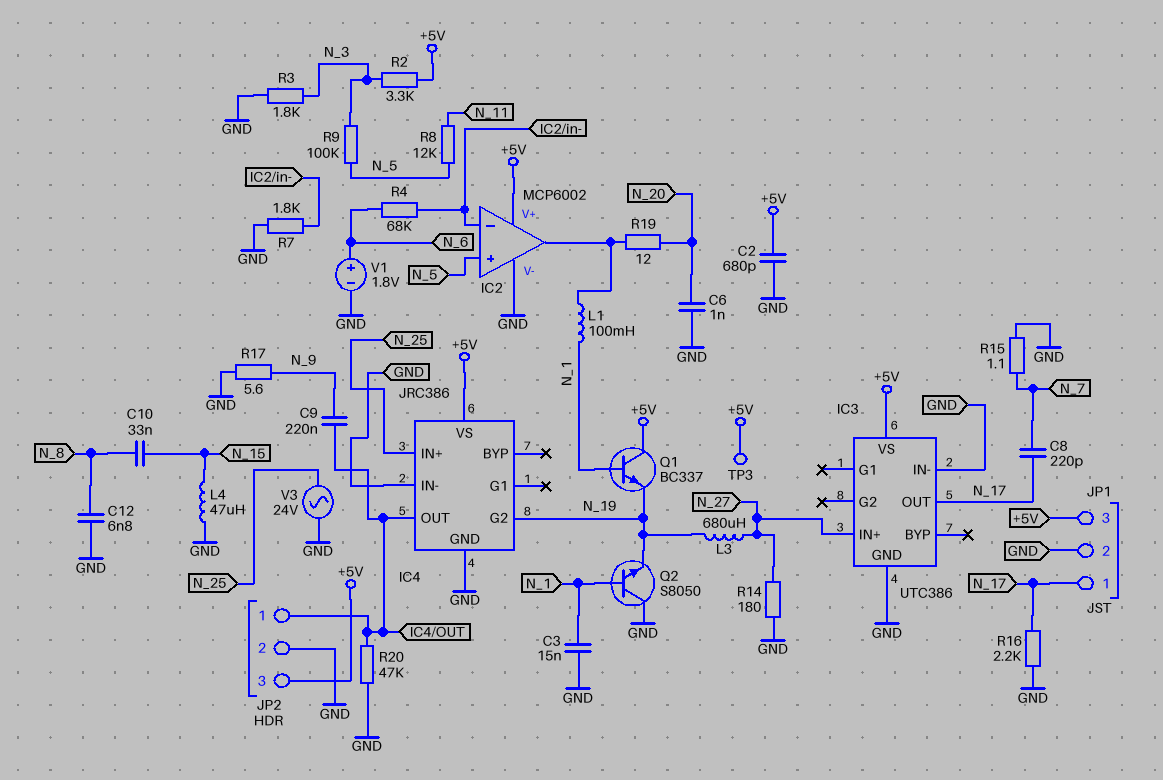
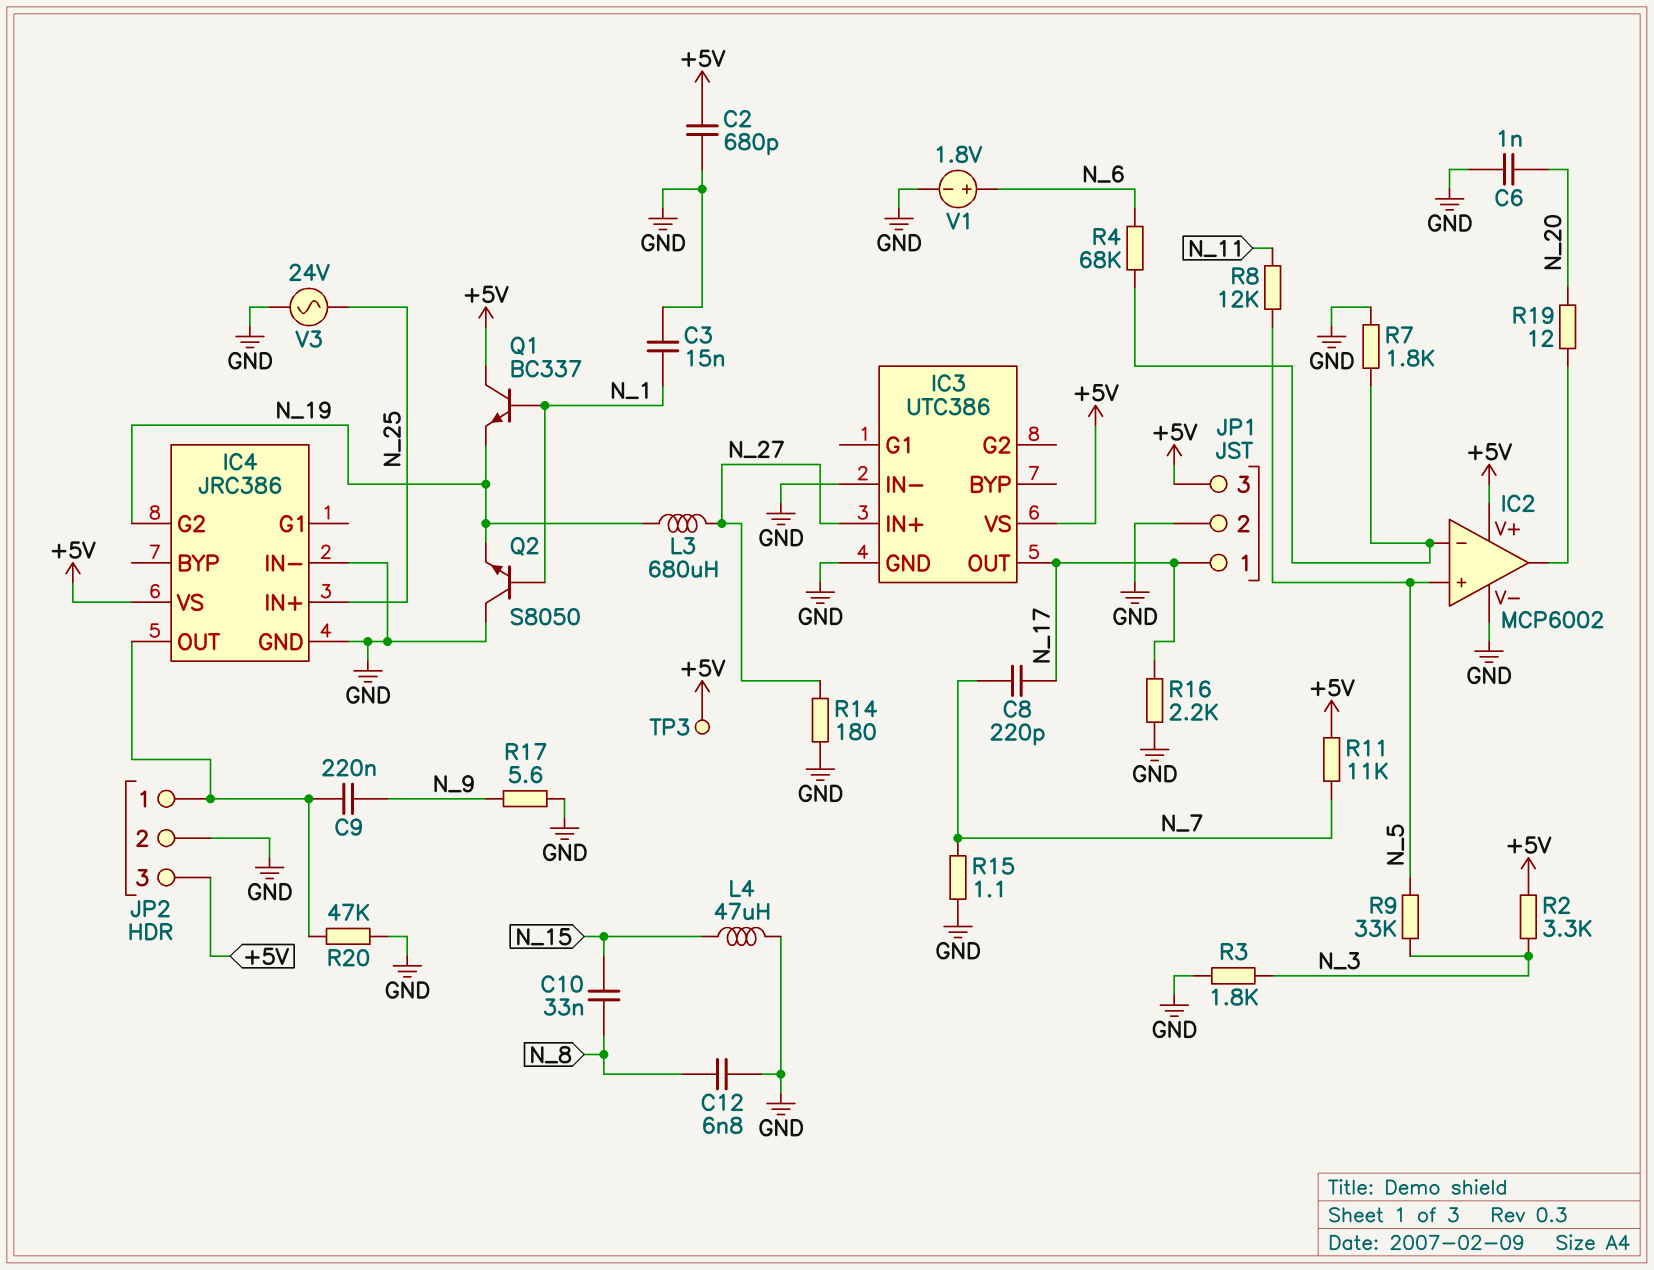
L1: 100mH (IC2/out, N_1) -> none
R9: 100k (N_3, N_5) -> 33k (N_3, N_5)
R11: none -> 11k (+5V, N_7)

